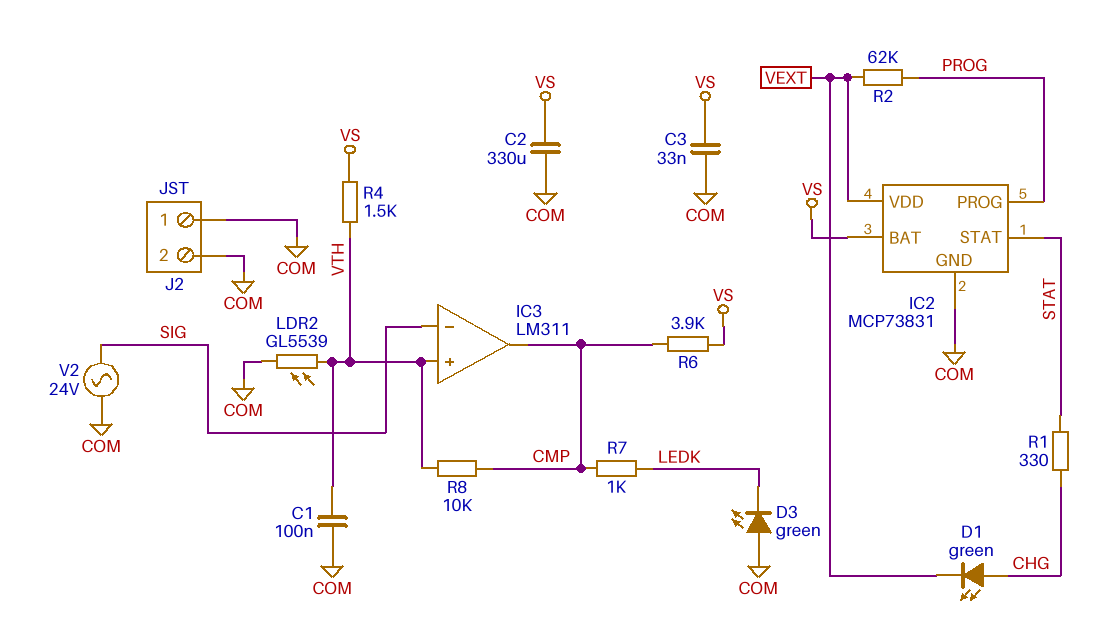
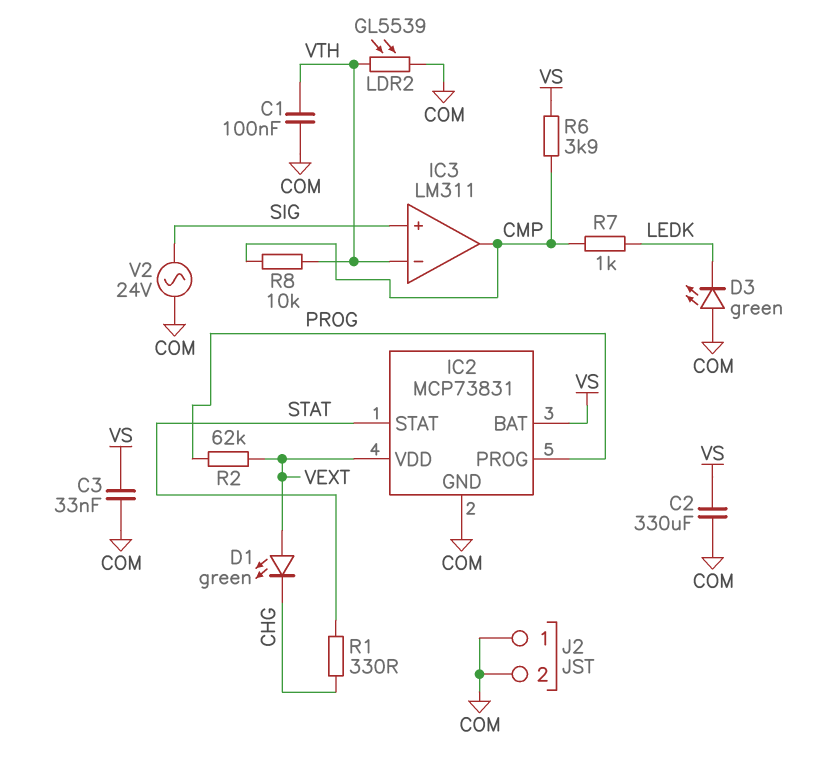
D1: LED green (A CHG, K VEXT) -> LED green (A VEXT, K CHG)
IC3 pin in+: VTH -> SIG
IC3 pin in-: SIG -> VTH
R4: 1.5k (VS, VTH) -> none

